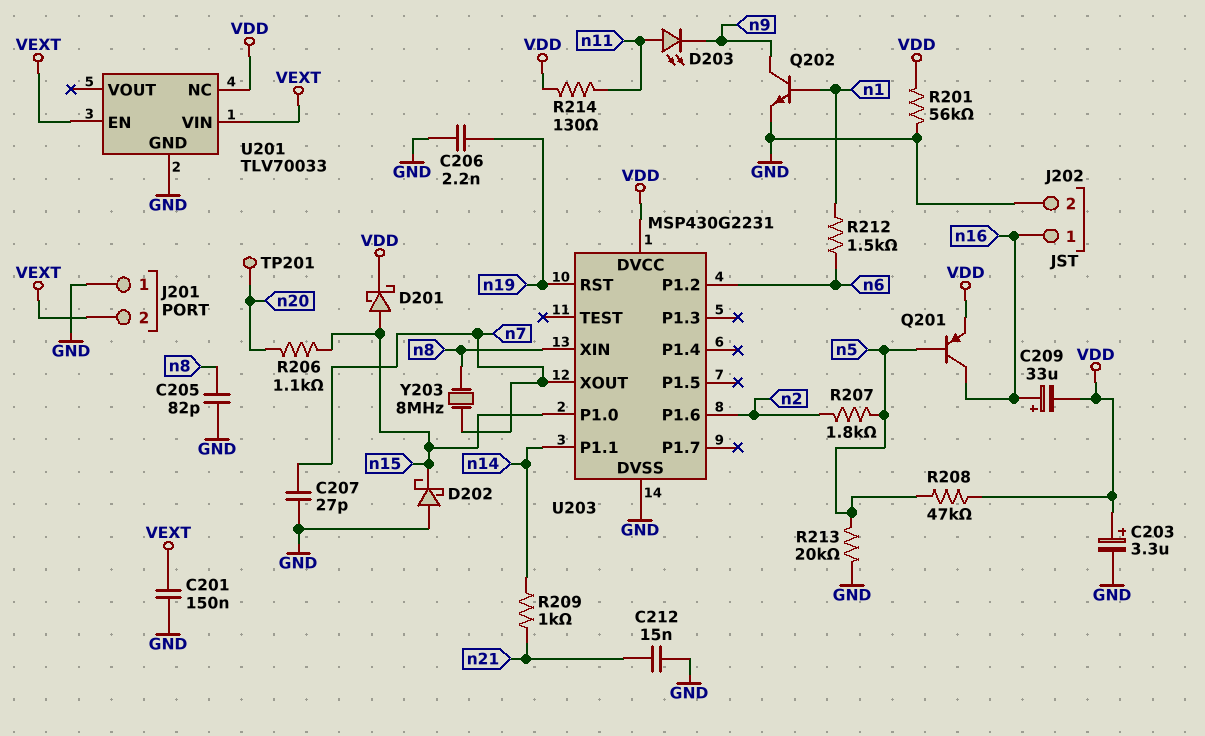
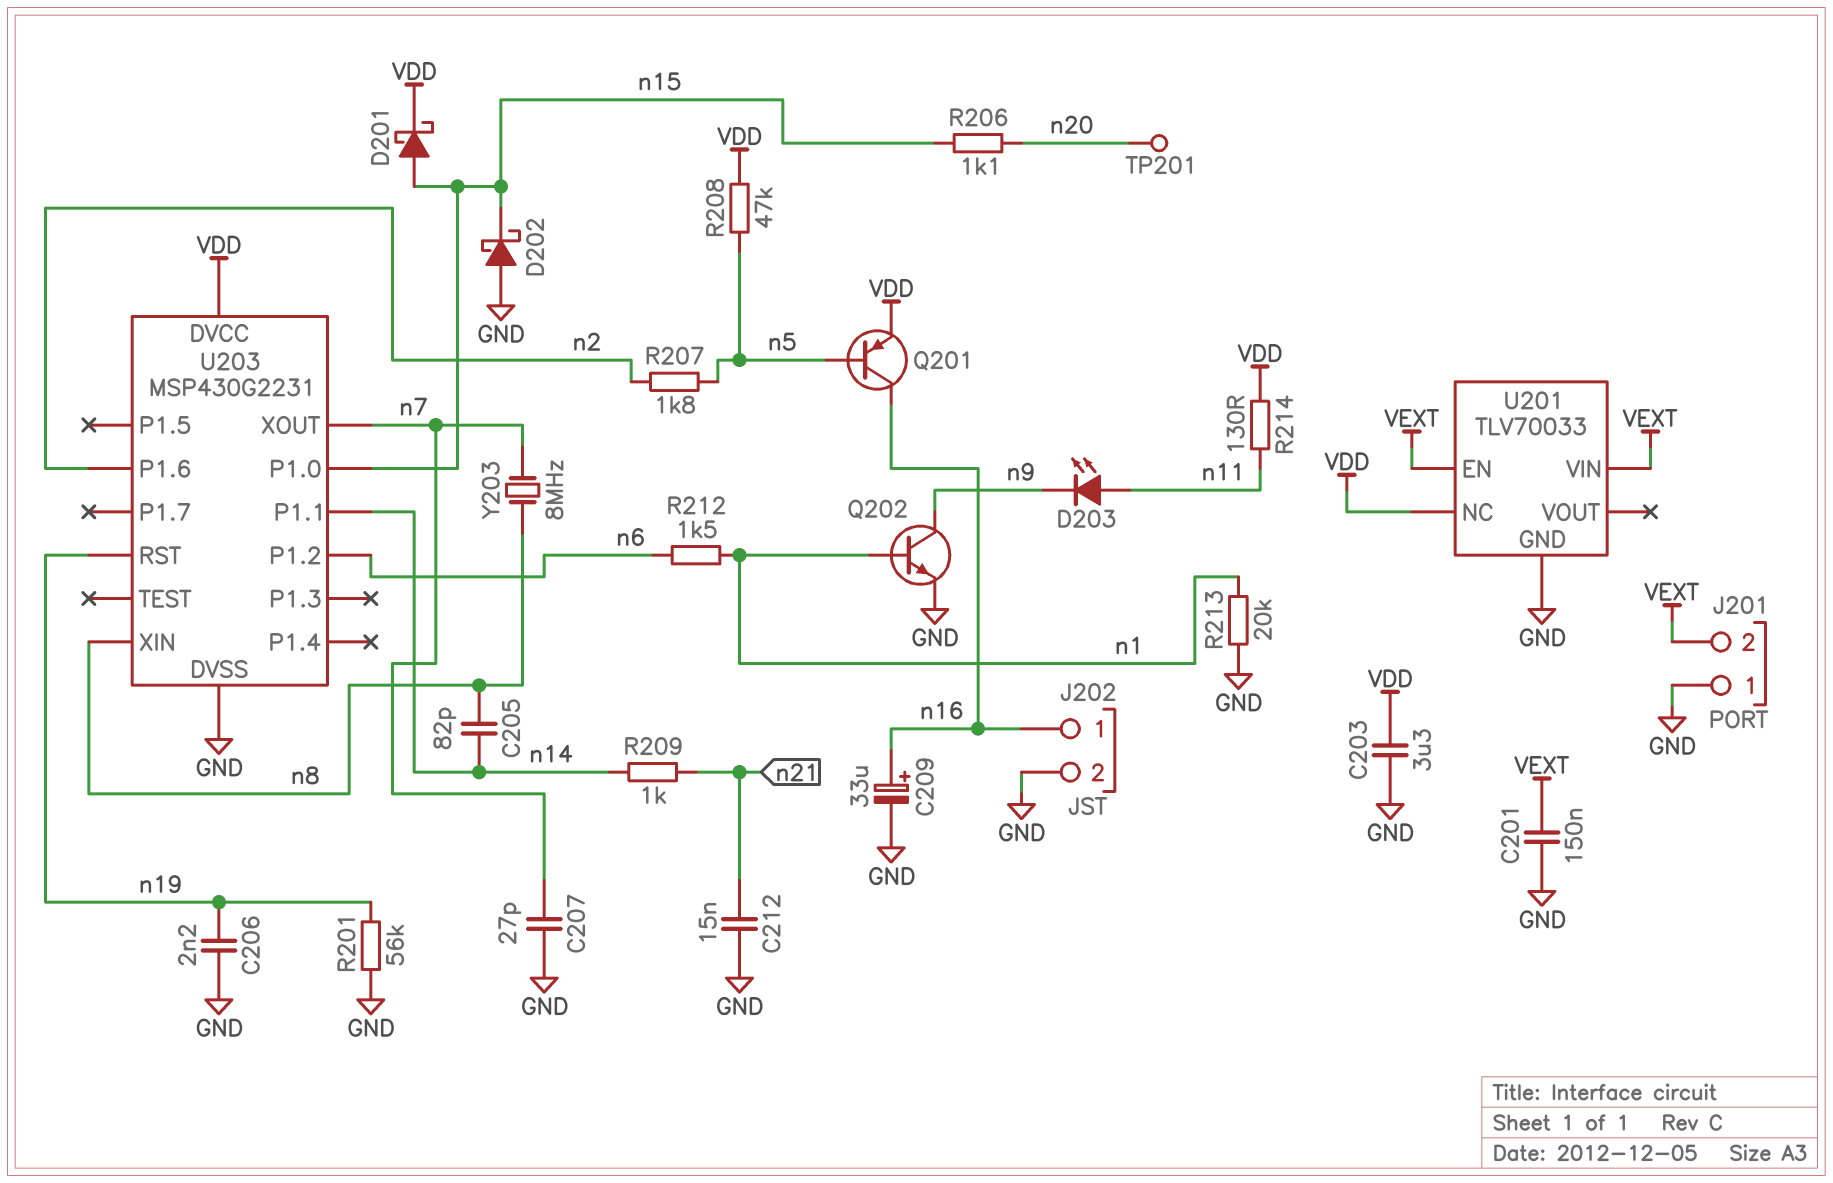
C203: 3.3uF (plus VDD, minus GND) -> 3.3uF (GND, VDD)
C205: 82pF (GND, n8) -> 82pF (n8, n14)
C209: 33uF (plus n16, minus VDD) -> 33uF (plus n16, minus GND)
R201: 56k (GND, VDD) -> 56k (GND, n19)
R213: 20k (GND, n5) -> 20k (GND, n1)

